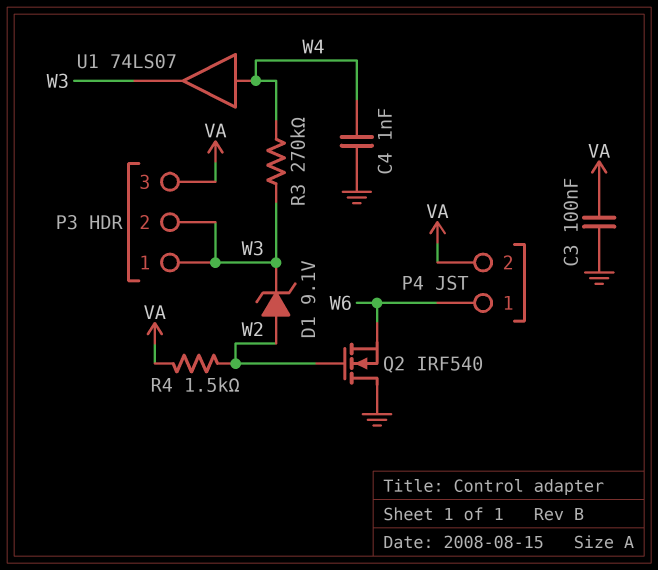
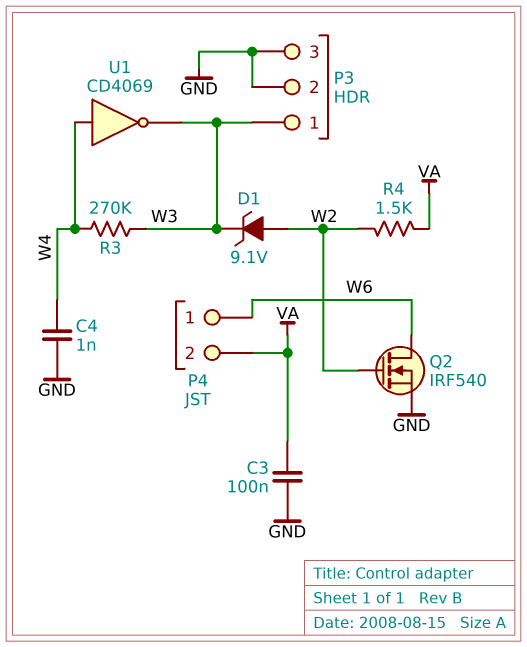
P3 pin 2: W3 -> GND
P3 pin 3: VA -> GND
Q2: NMOS IRF540 (G W2, D GND, S W6) -> NMOS IRF540 (G W2, D W6, S GND)
U1: buffer 74LS07 (in W4, out W3) -> NOT CD4069 (in W4, out W3)

